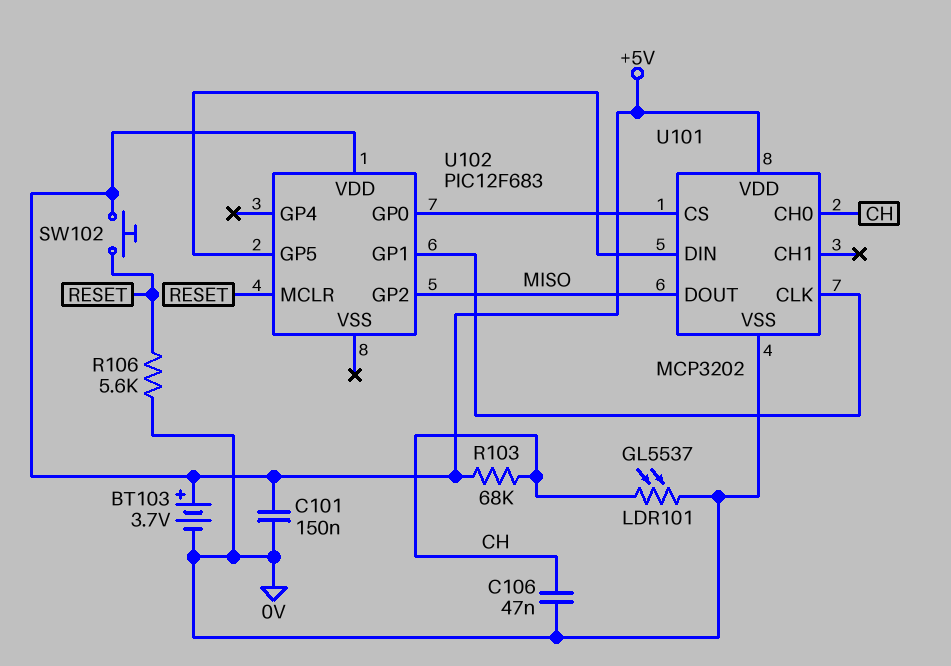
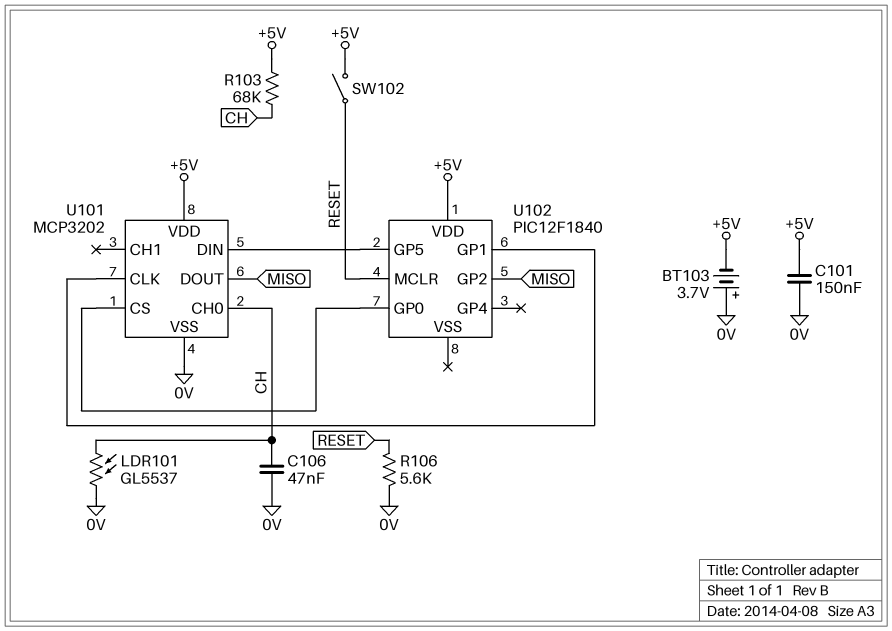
BT103: 3.7V (plus +5V, minus 0V) -> 3.7V (plus 0V, minus +5V)
SW102: button (+5V, RESET) -> switch (+5V, RESET)
U102: PIC12F683 -> PIC12F1840

